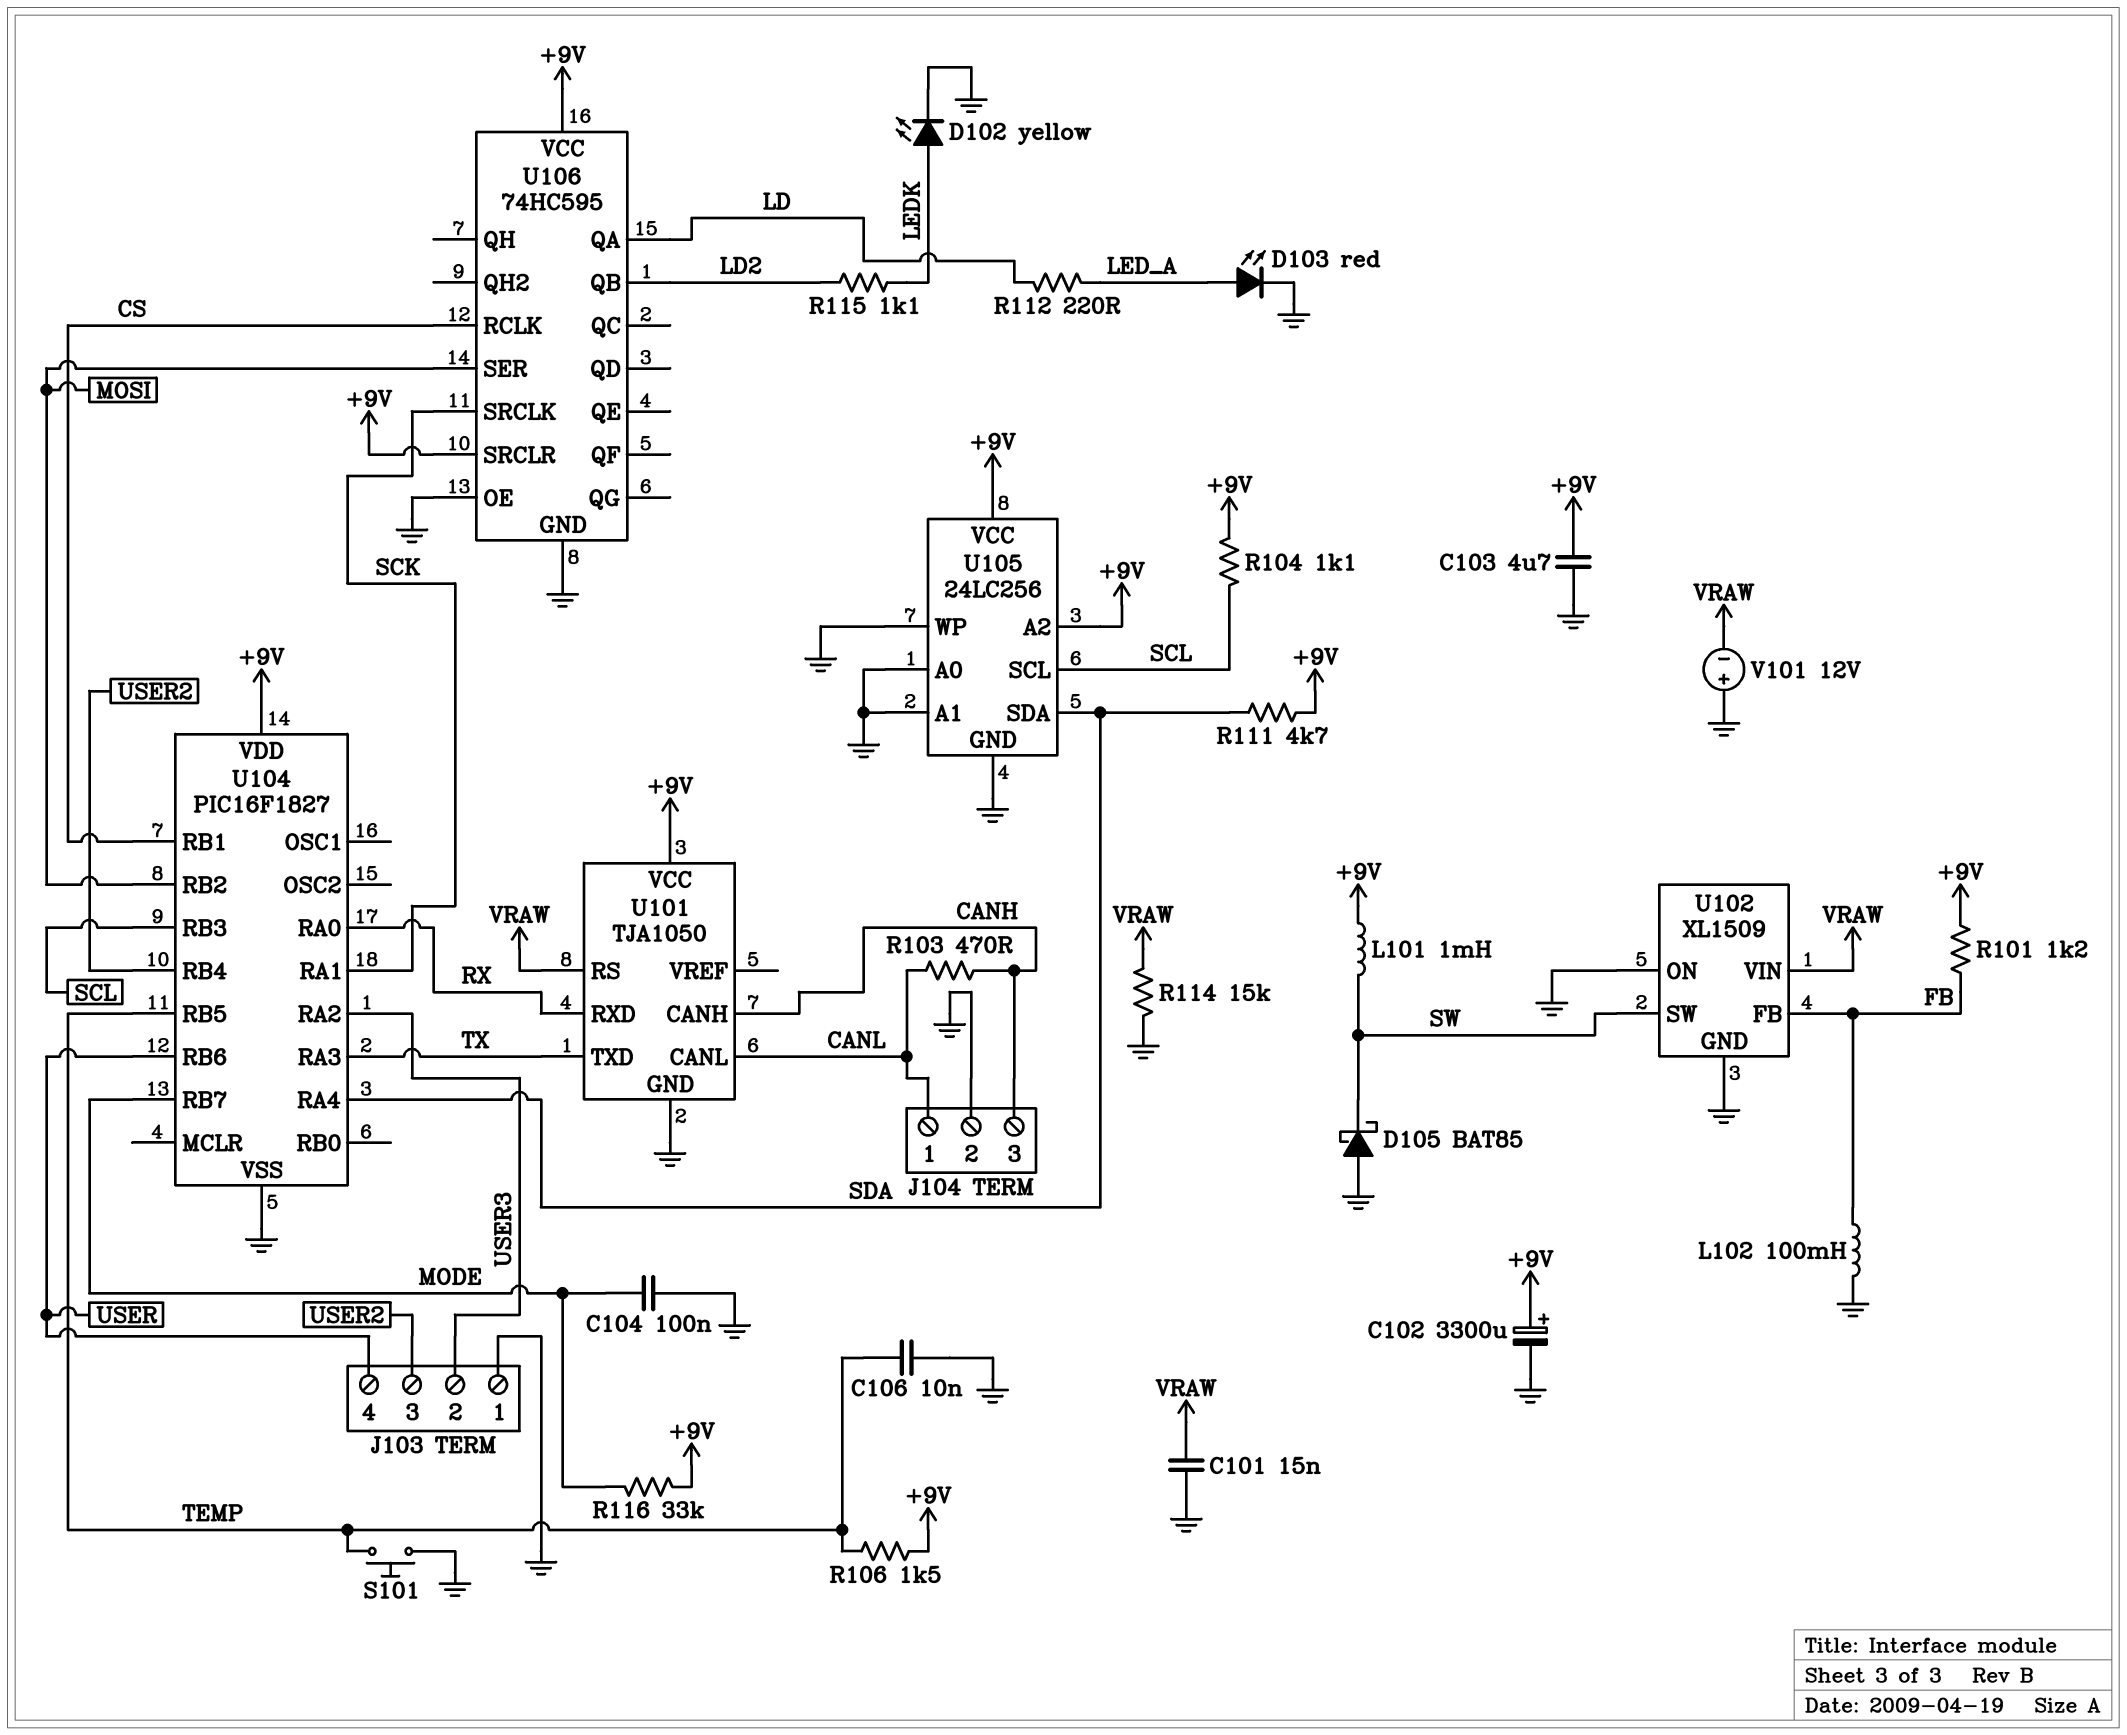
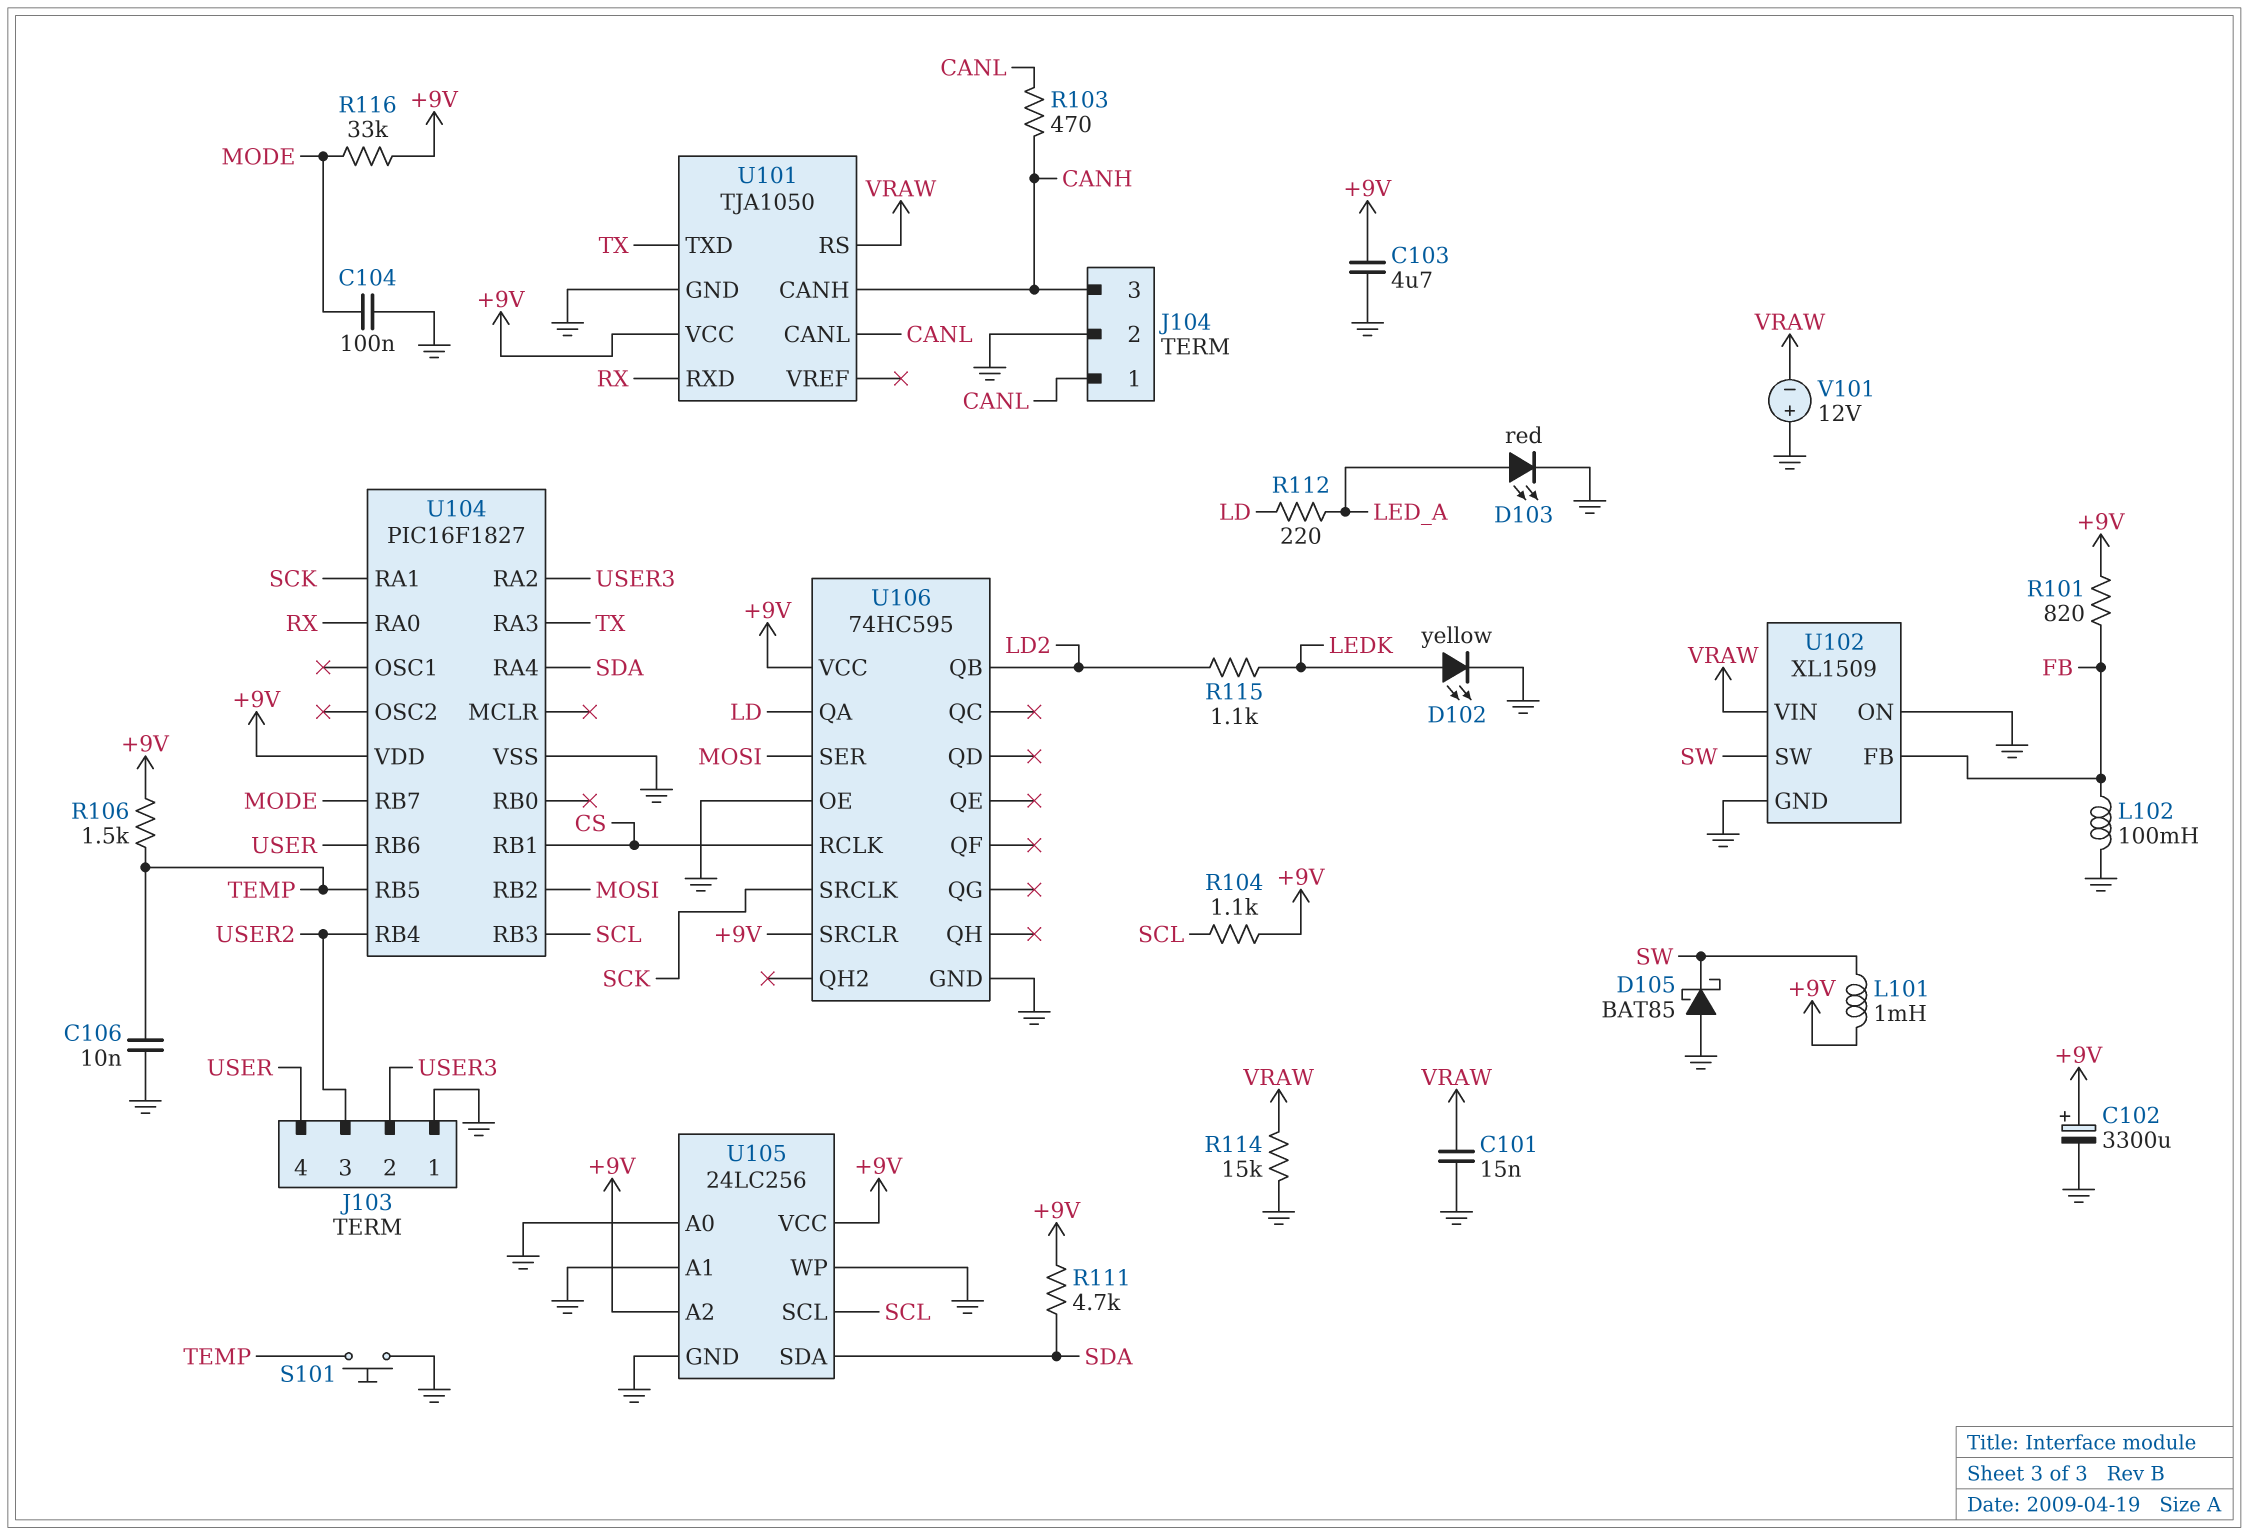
R101: 1.2k (+9V, FB) -> 820 (+9V, FB)

